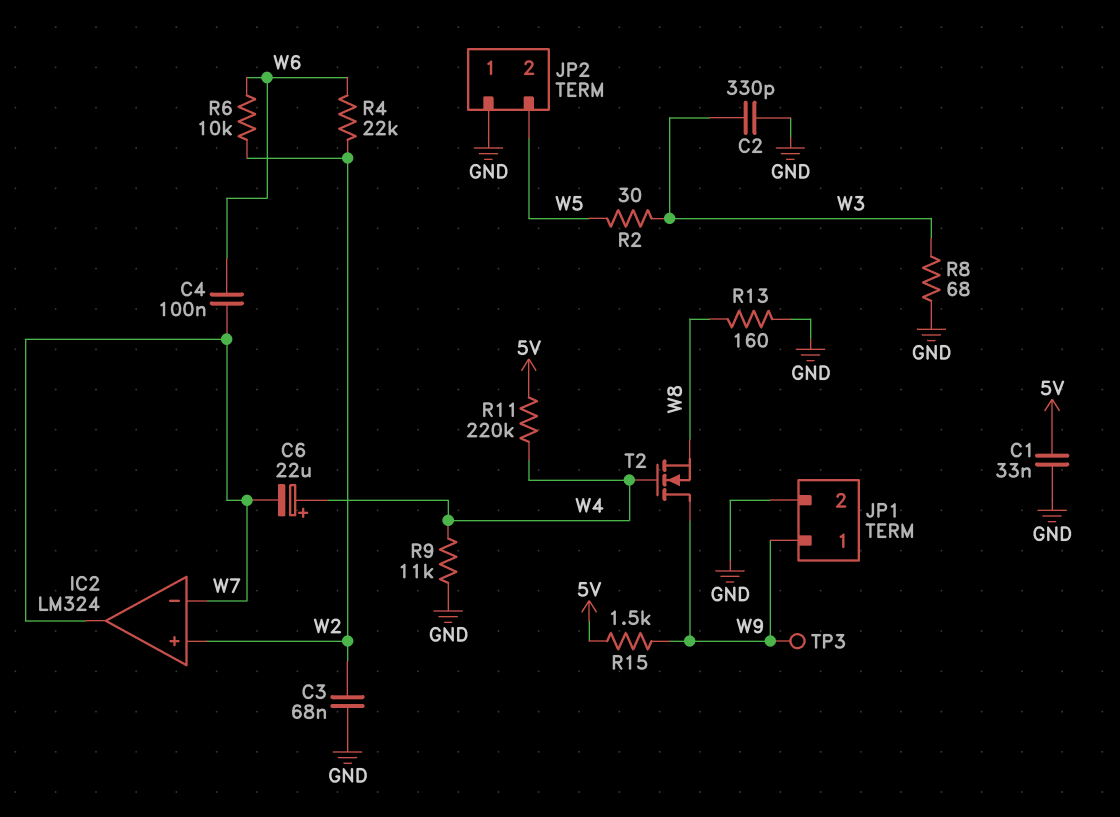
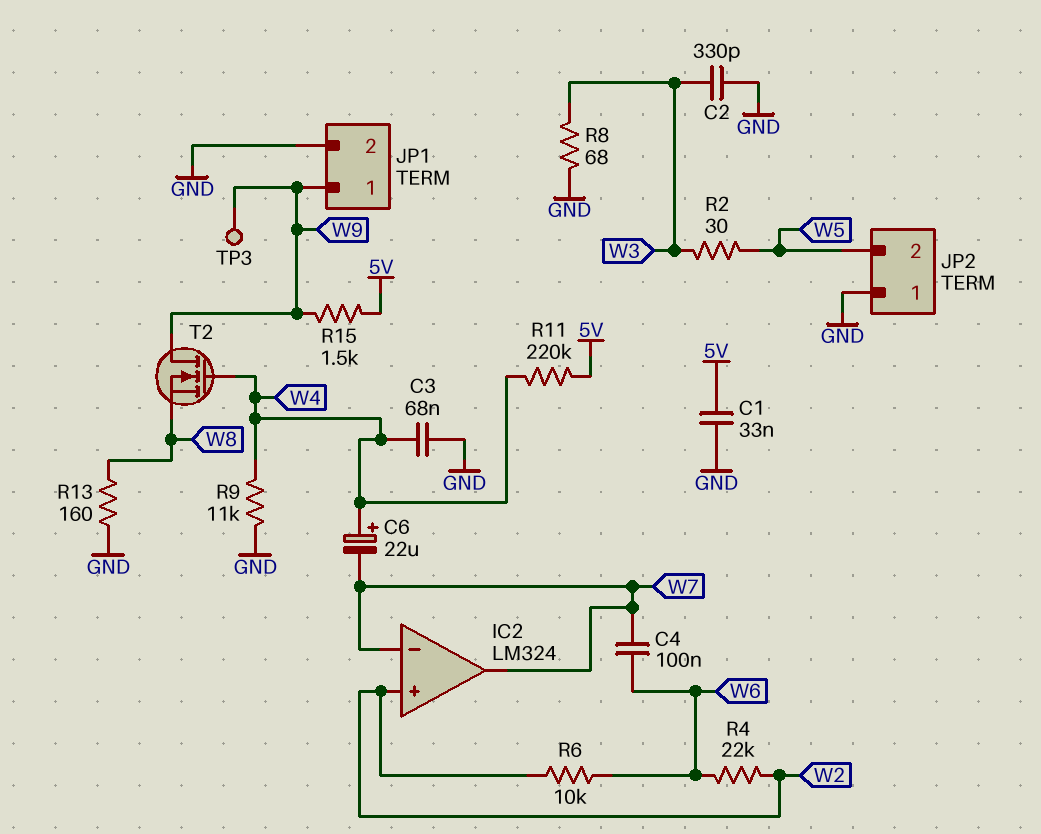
C3: 68nF (GND, W2) -> 68nF (GND, W4)

